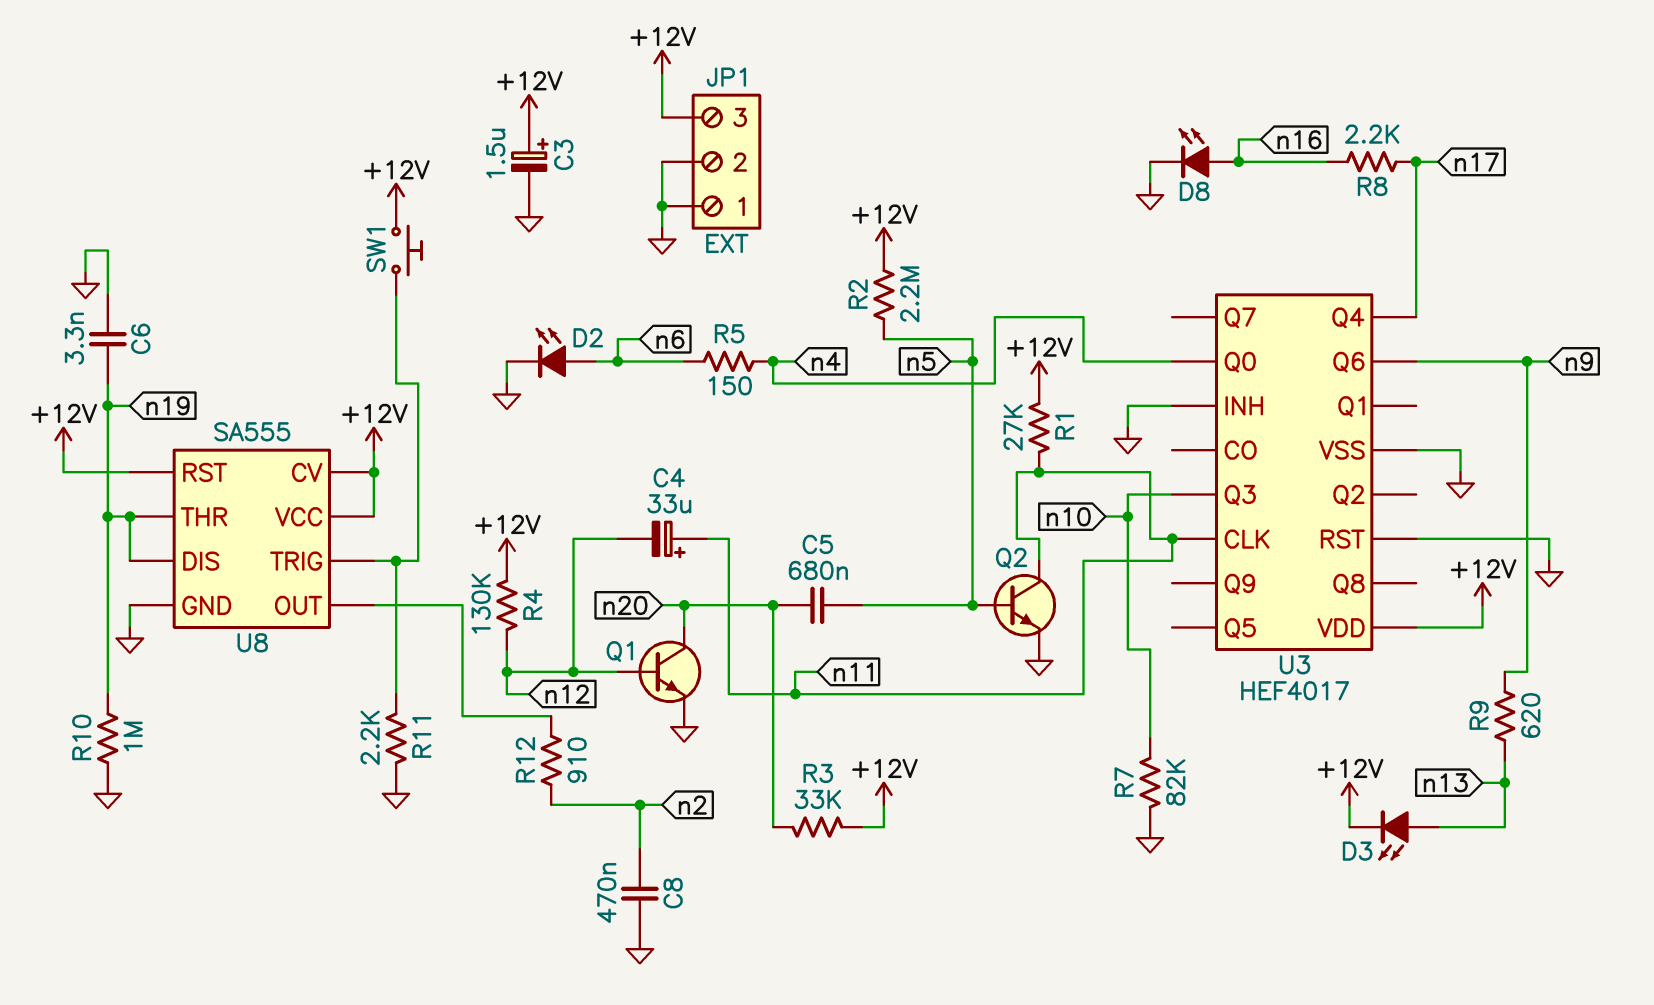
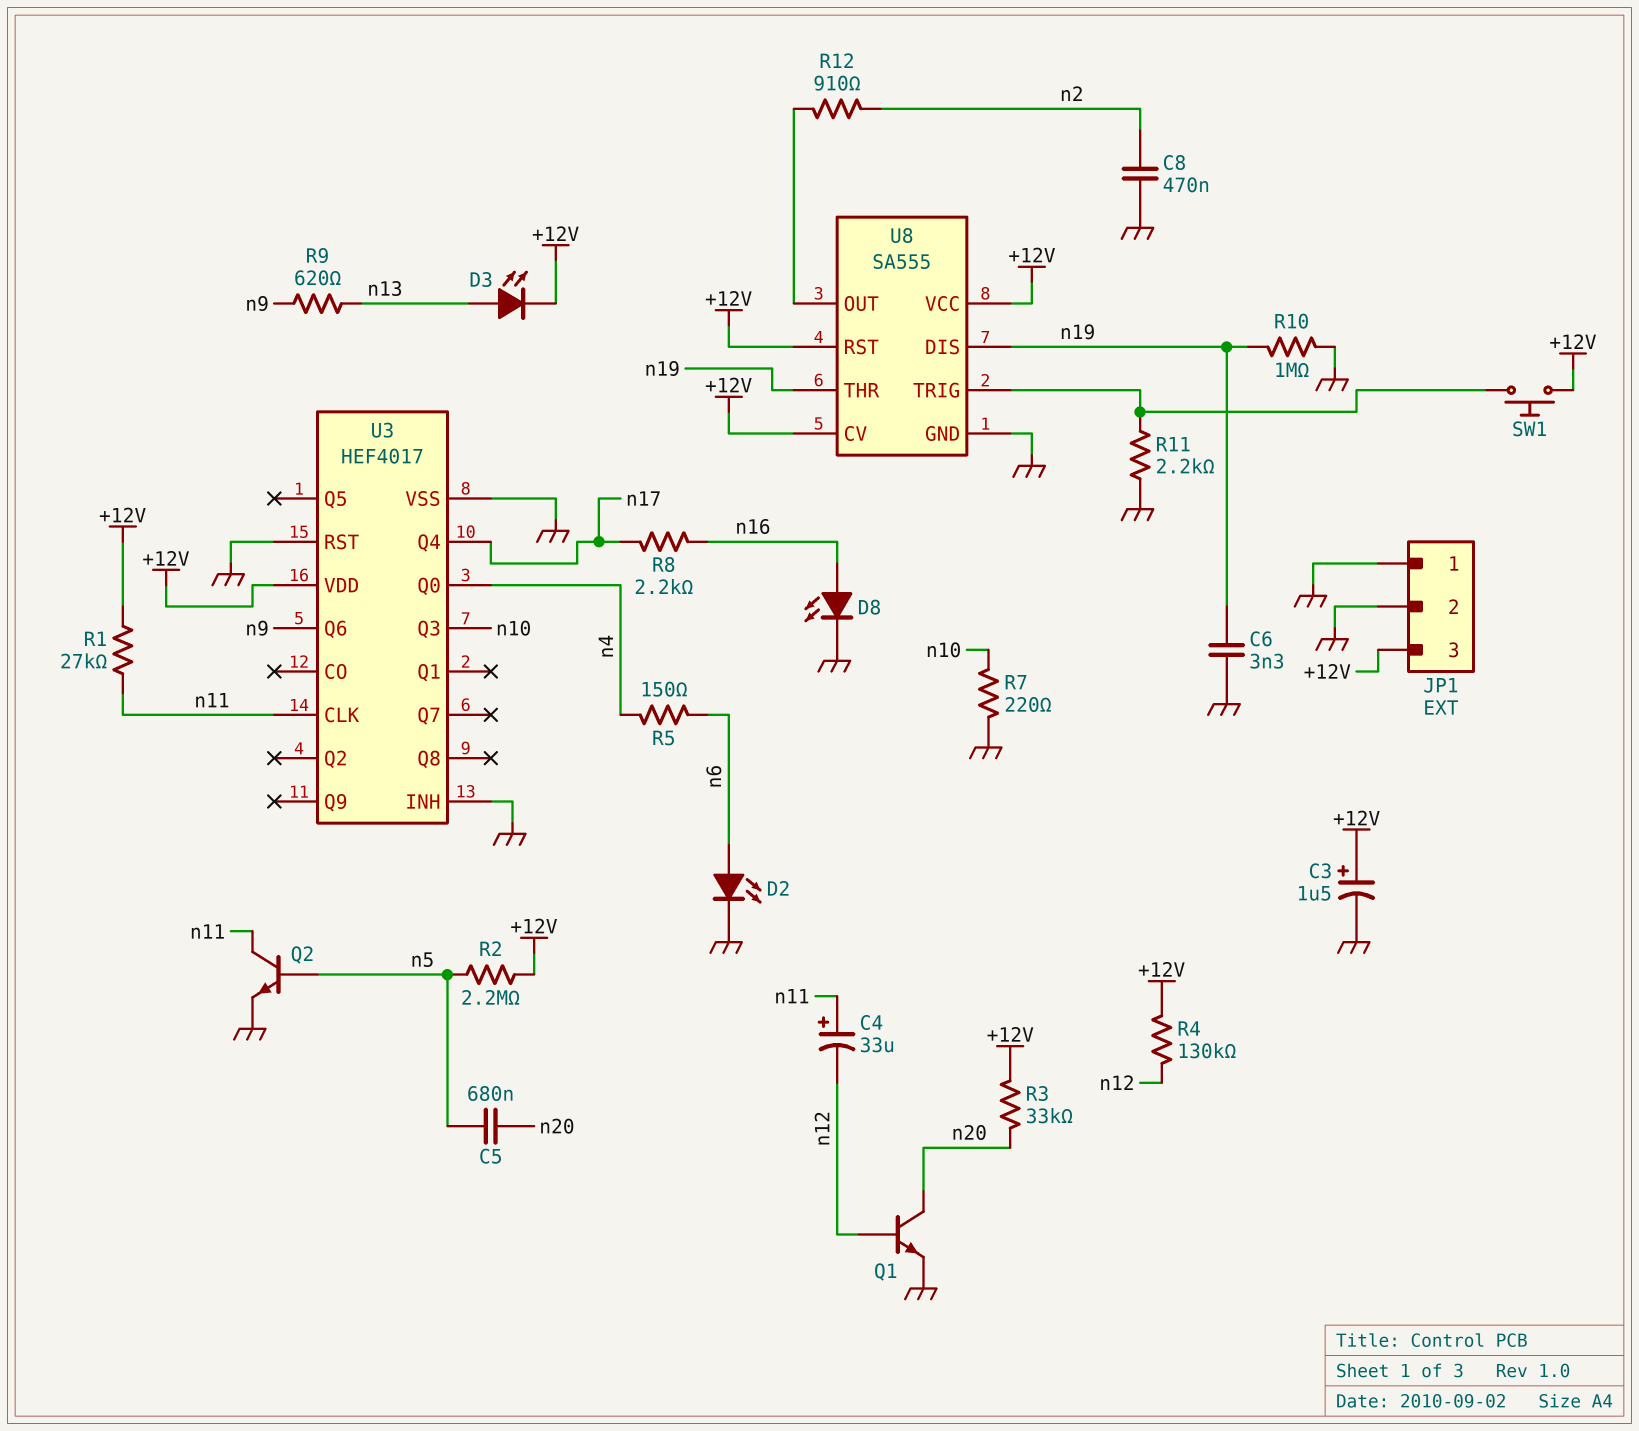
R7: 82k (GND, n10) -> 220 (GND, n10)

